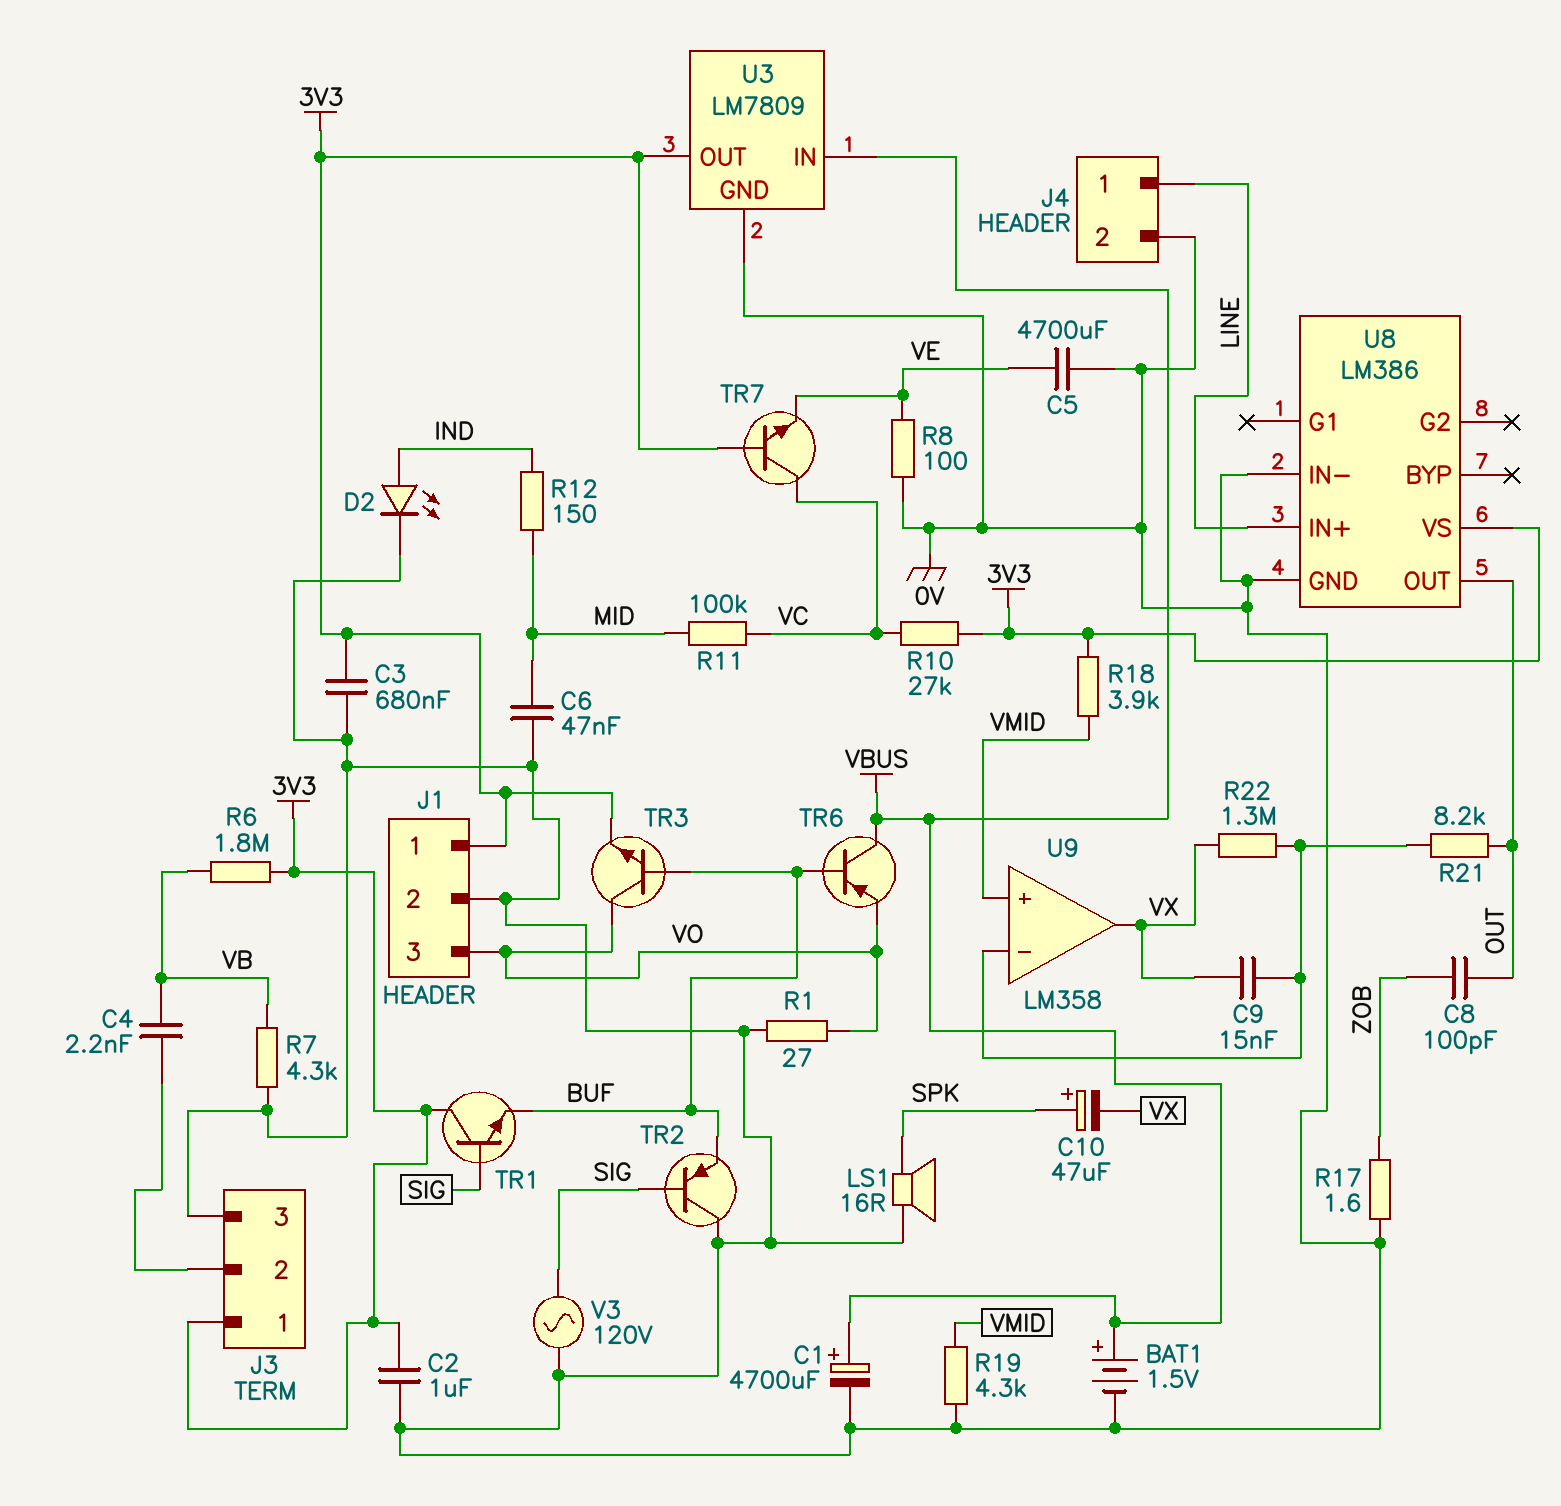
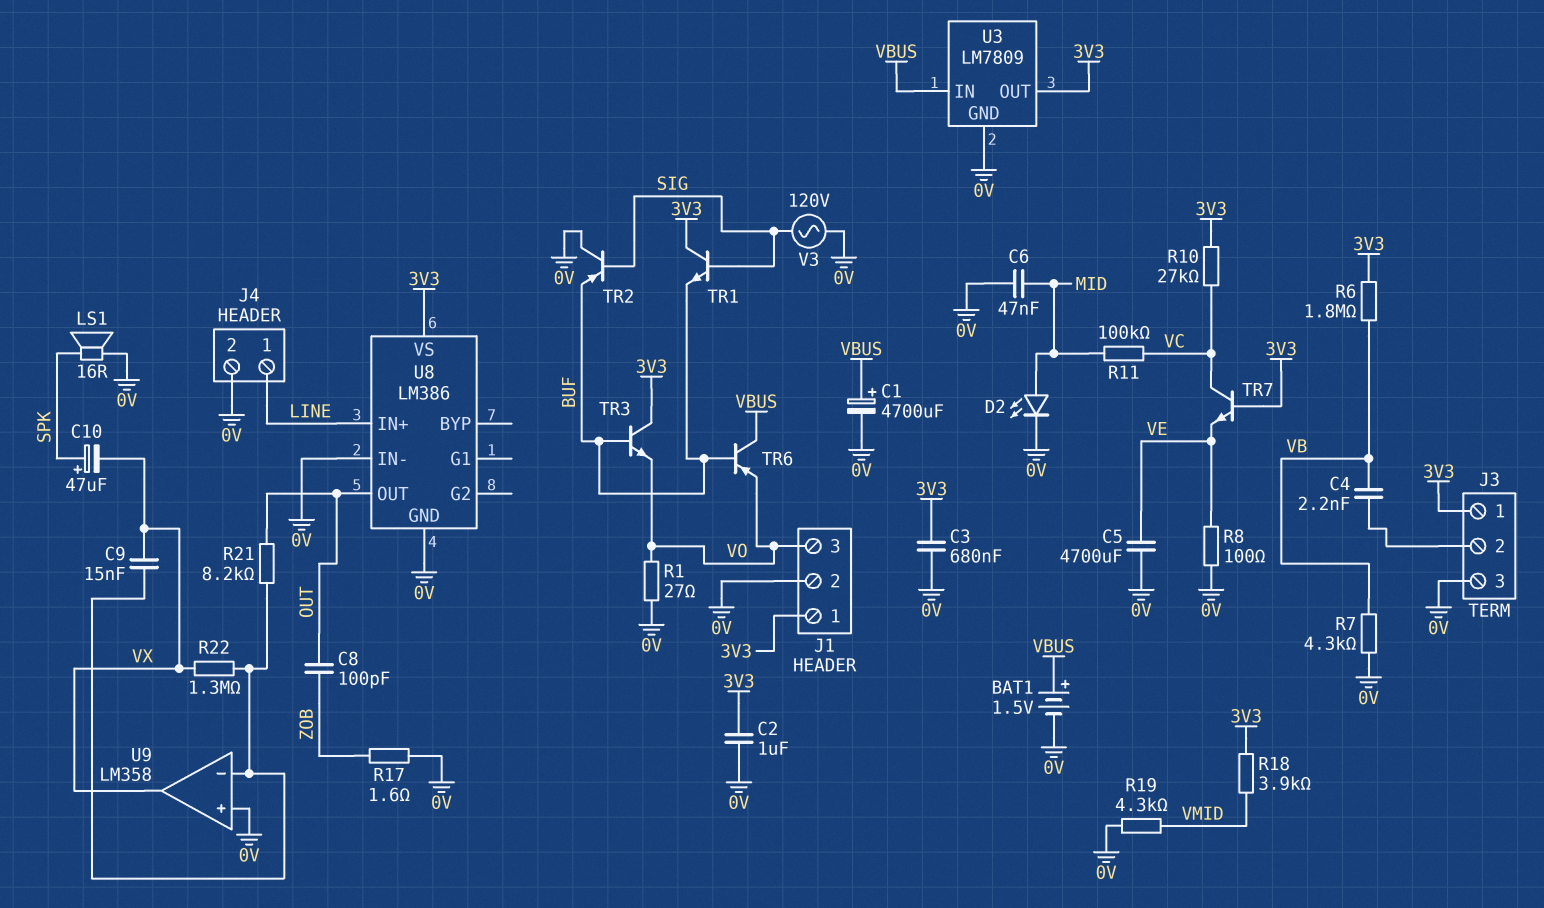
D2: LED (A IND, K 0V) -> LED (A MID, K 0V)
R12: 150 (IND, MID) -> none
TR3: NPN (B BUF, C VO, E 3V3) -> NPN (B BUF, C 3V3, E VO)
U9 pin in+: VMID -> 0V

